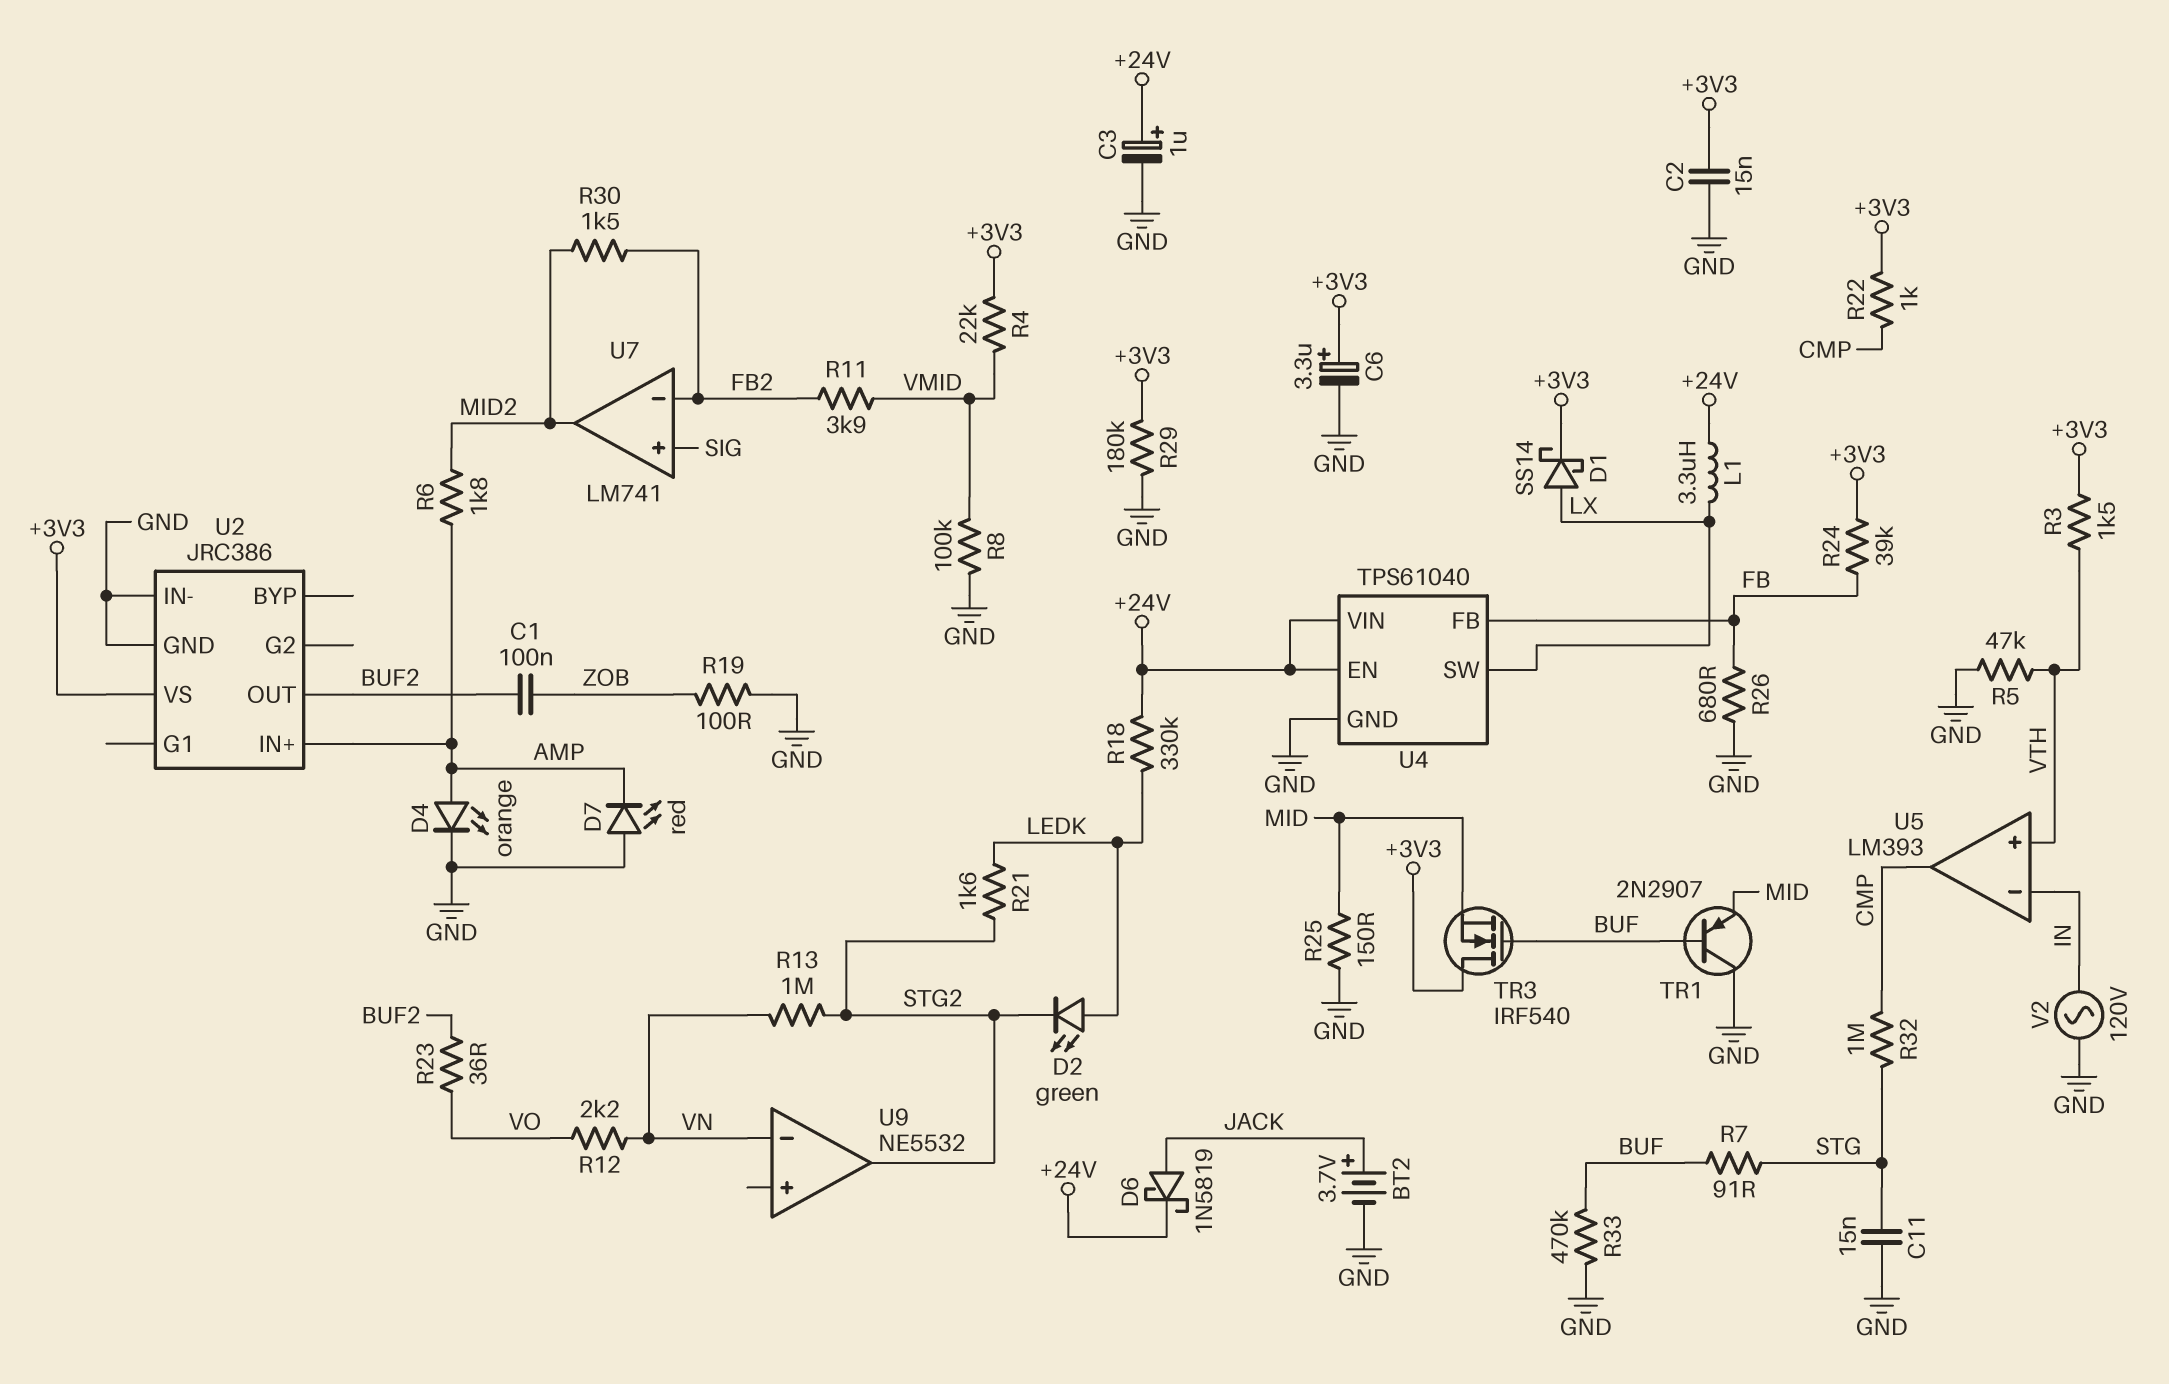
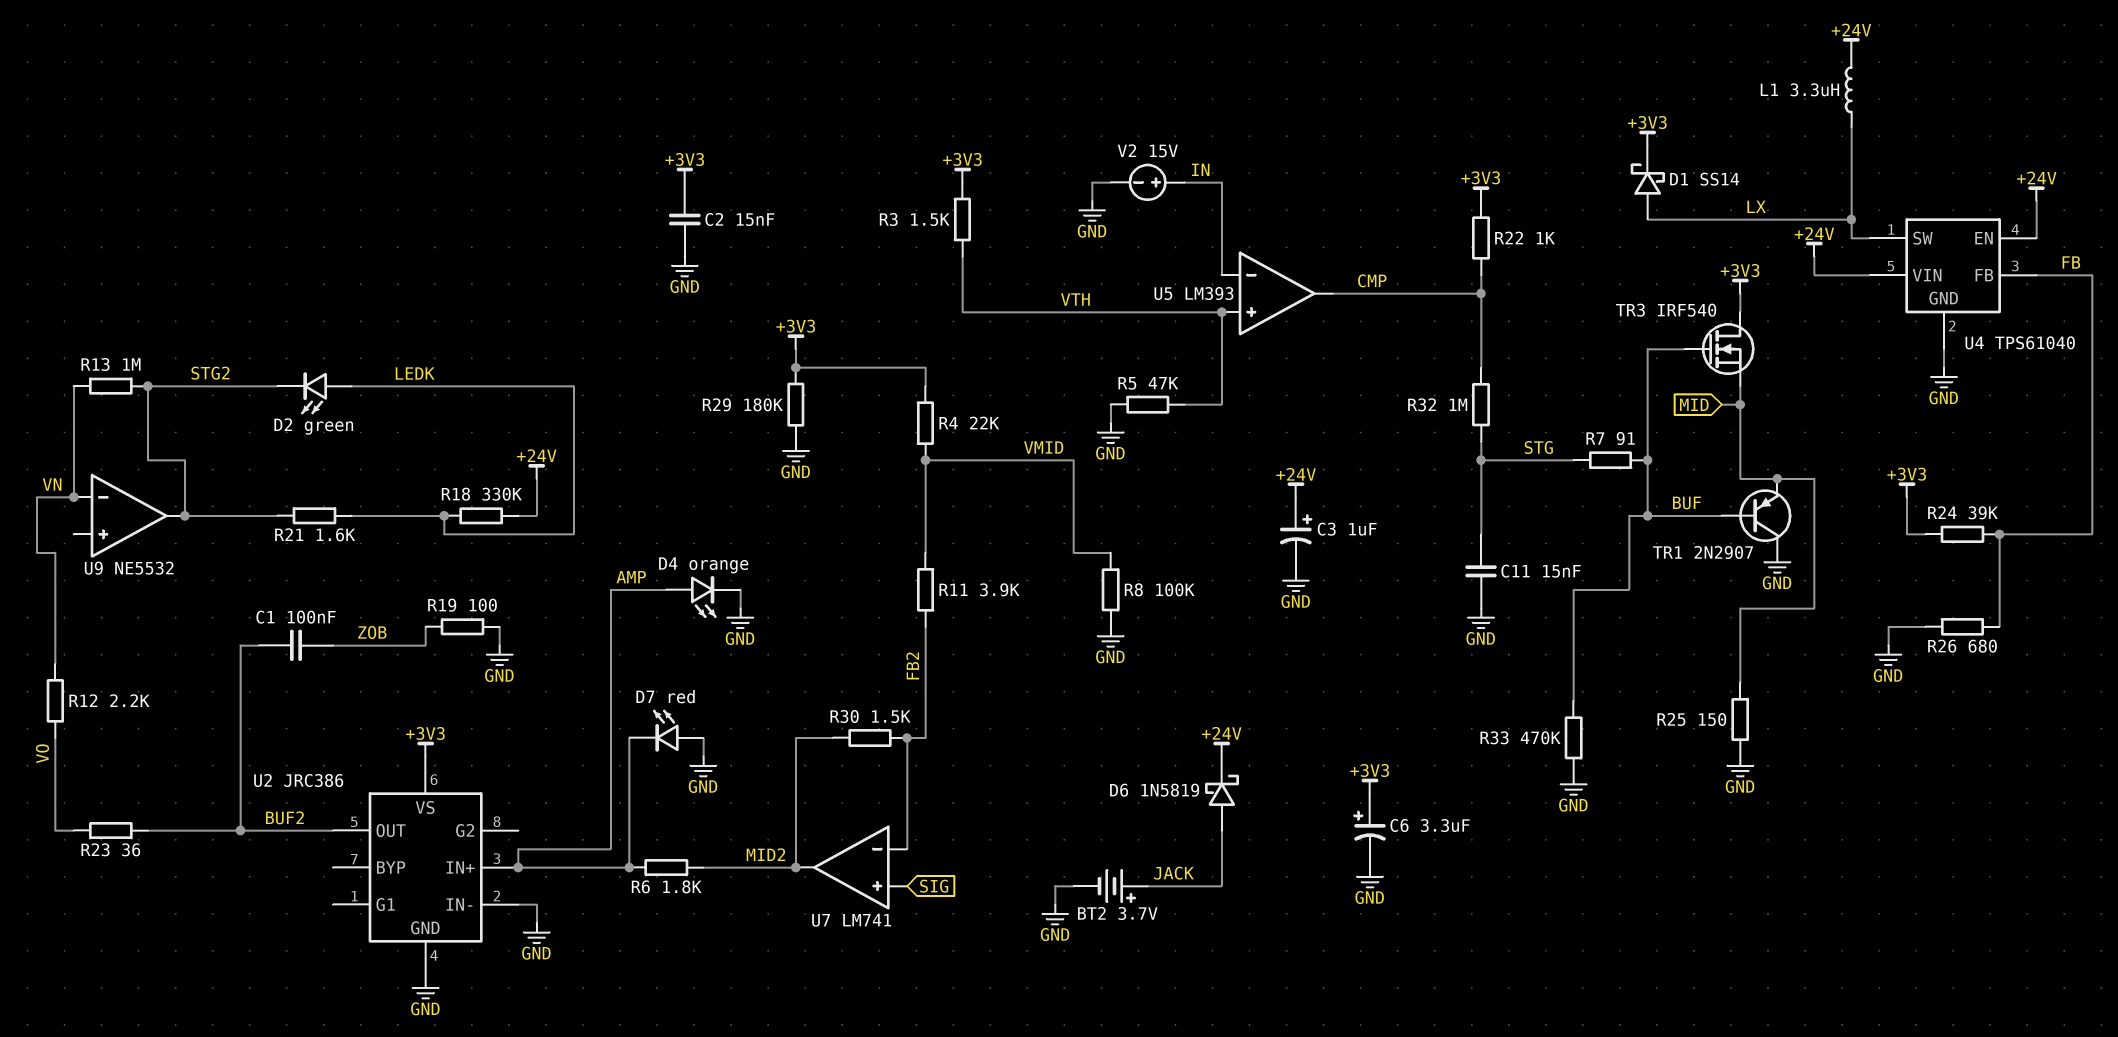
V2: AC 120V (GND, IN) -> 15V (plus IN, minus GND)

